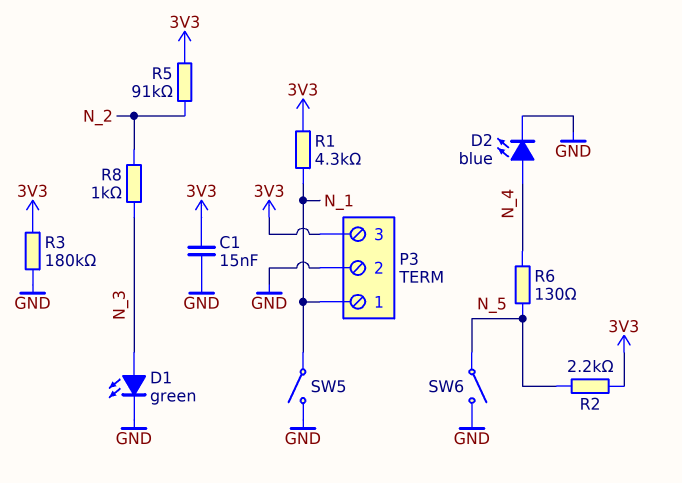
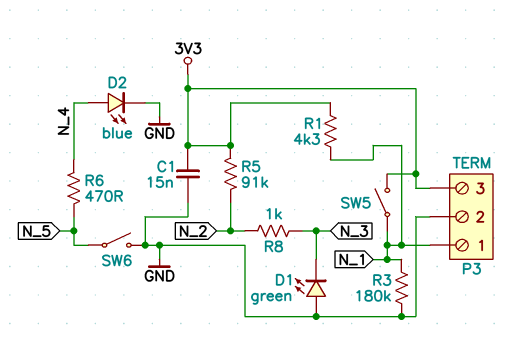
D1: LED green (A N_3, K GND) -> LED green (A GND, K N_3)
R2: 2.2k (3V3, N_5) -> none
R3: 180k (3V3, GND) -> 180k (GND, N_1)
R6: 130 (N_4, N_5) -> 470 (N_4, N_5)
SW5: switch (GND, N_1) -> switch (3V3, N_1)

